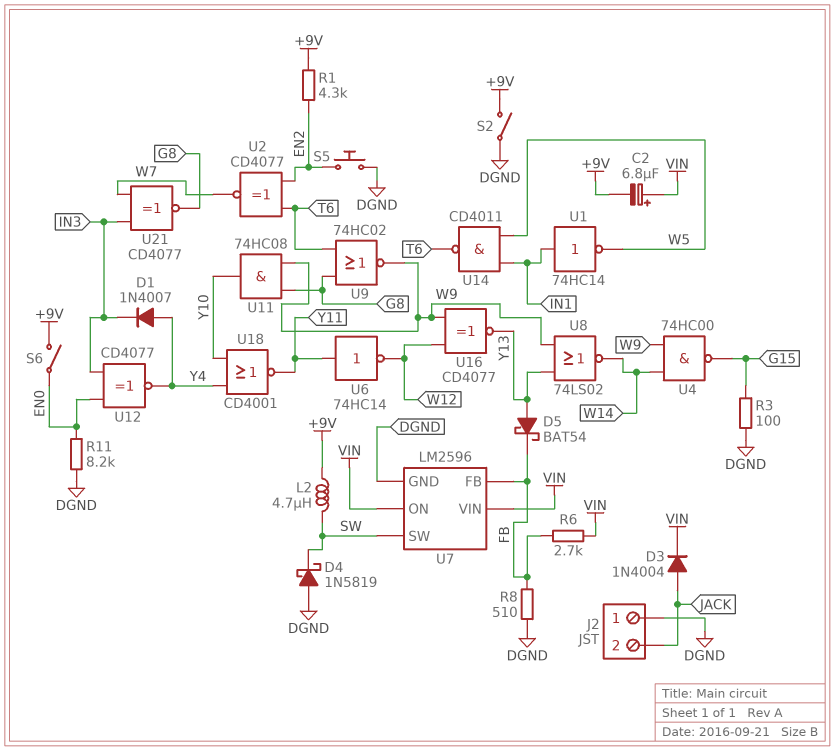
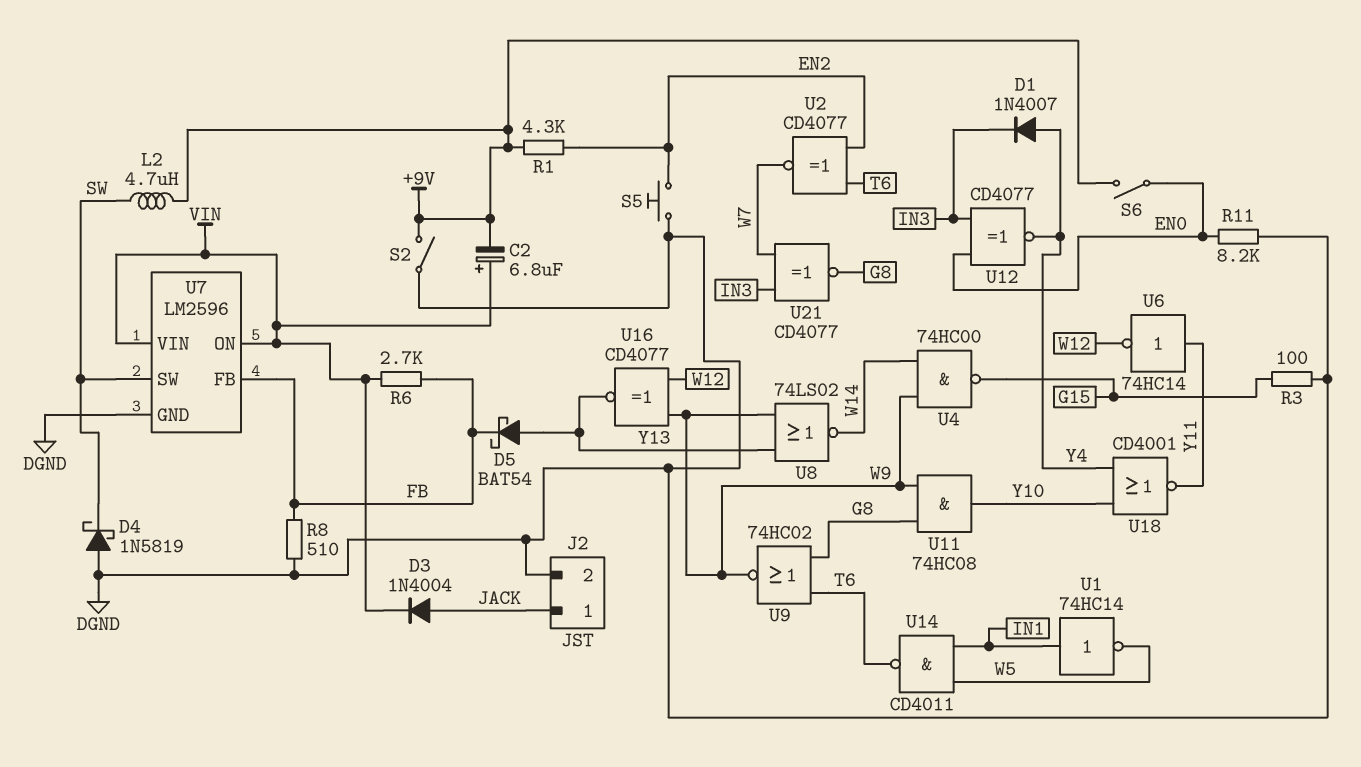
J2 pin 1: DGND -> JACK
J2 pin 2: JACK -> DGND

